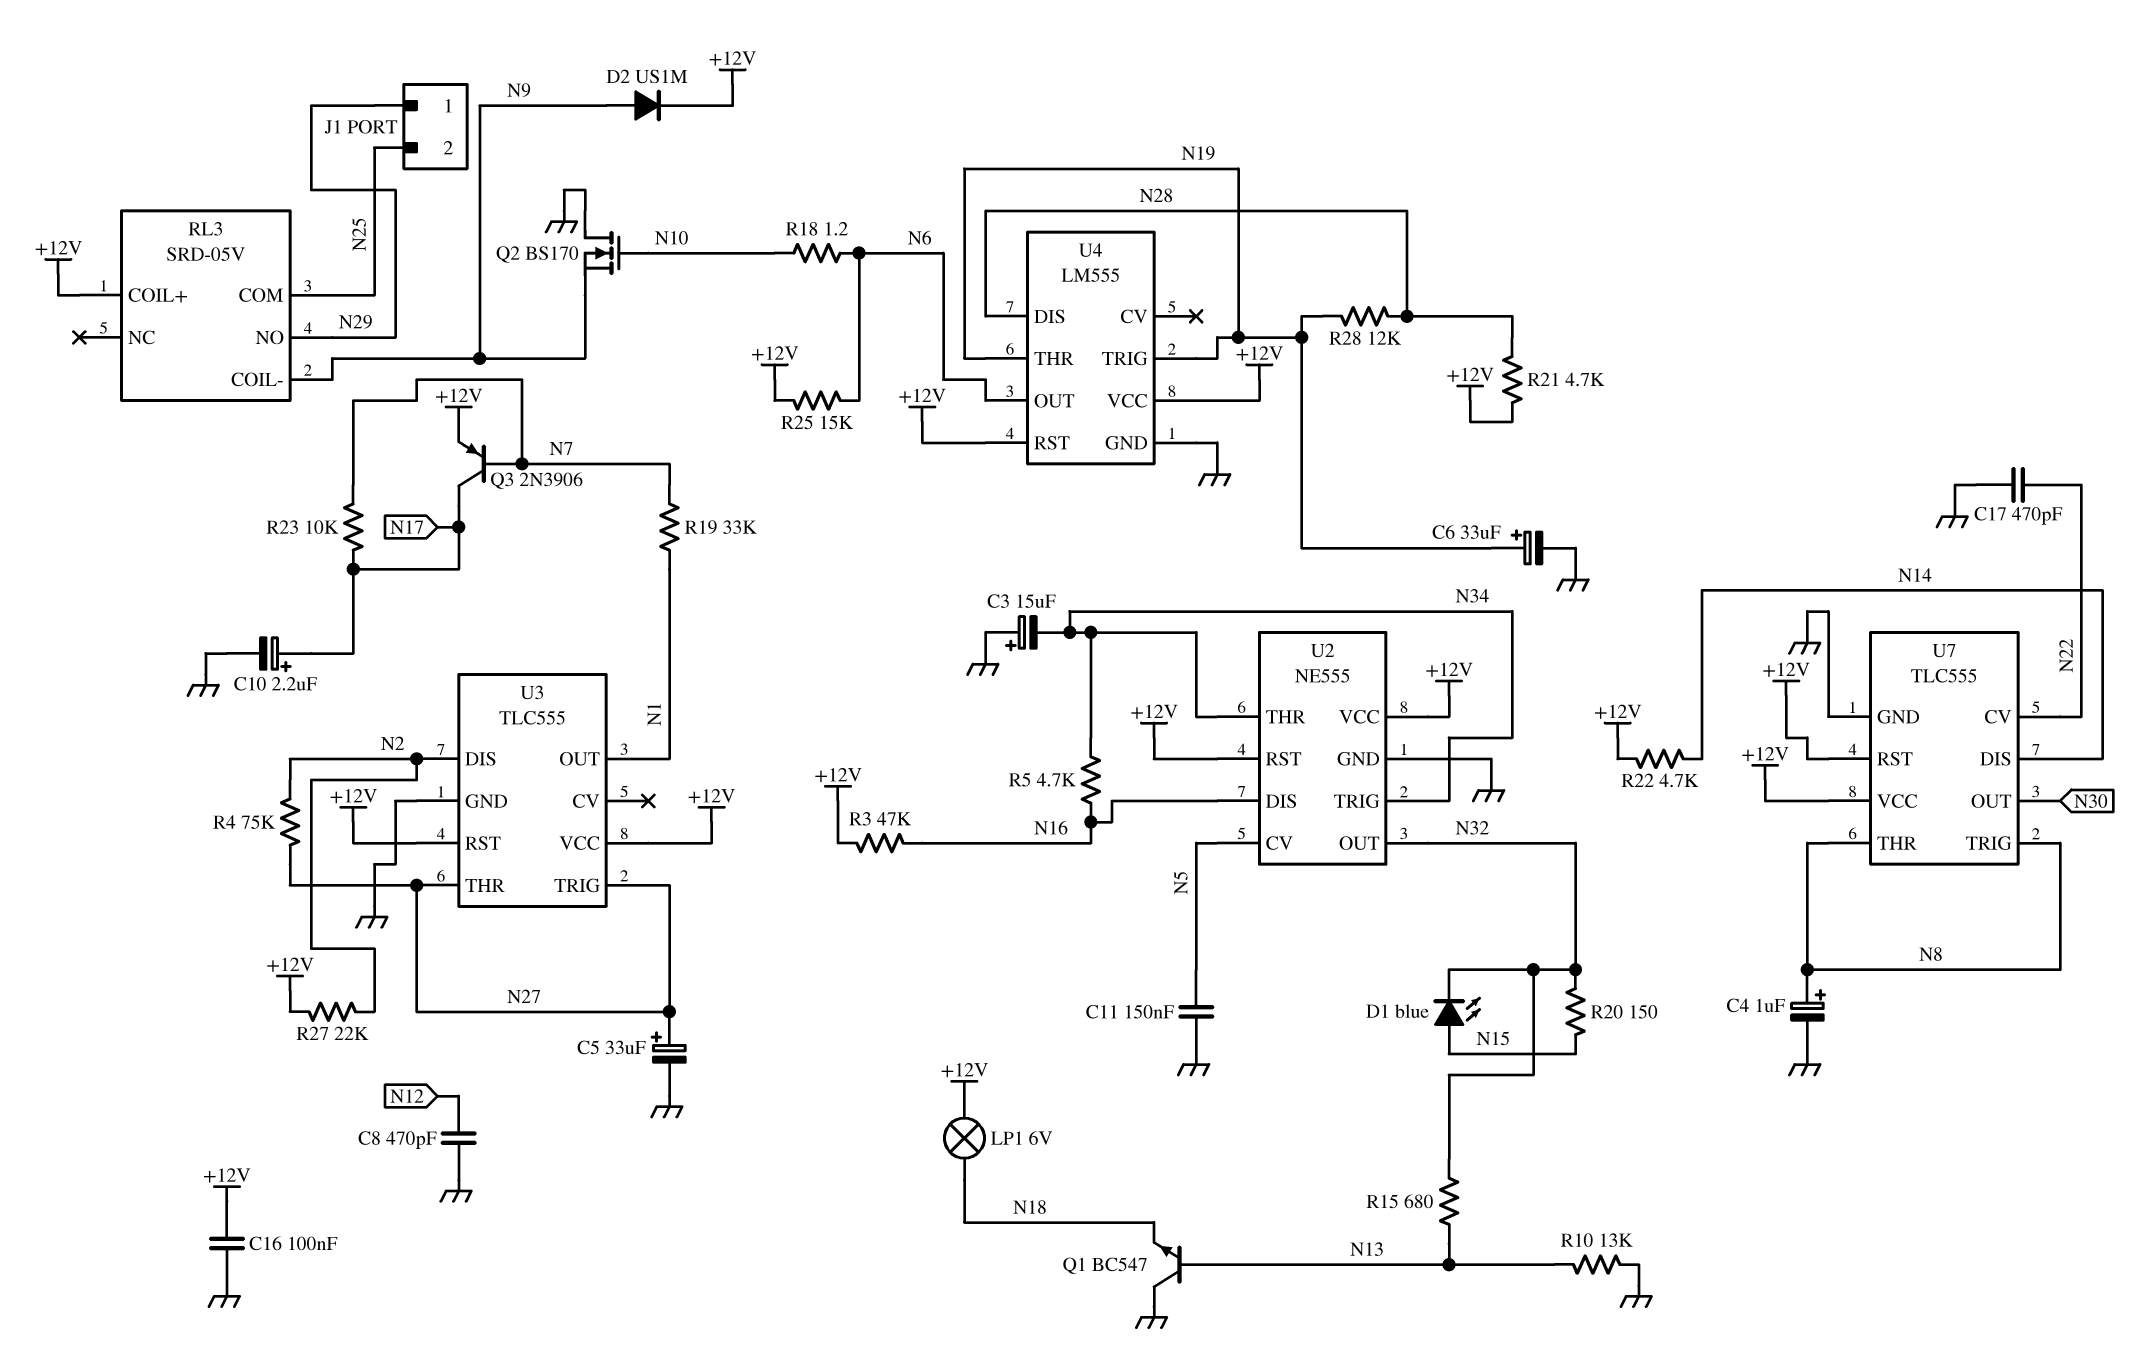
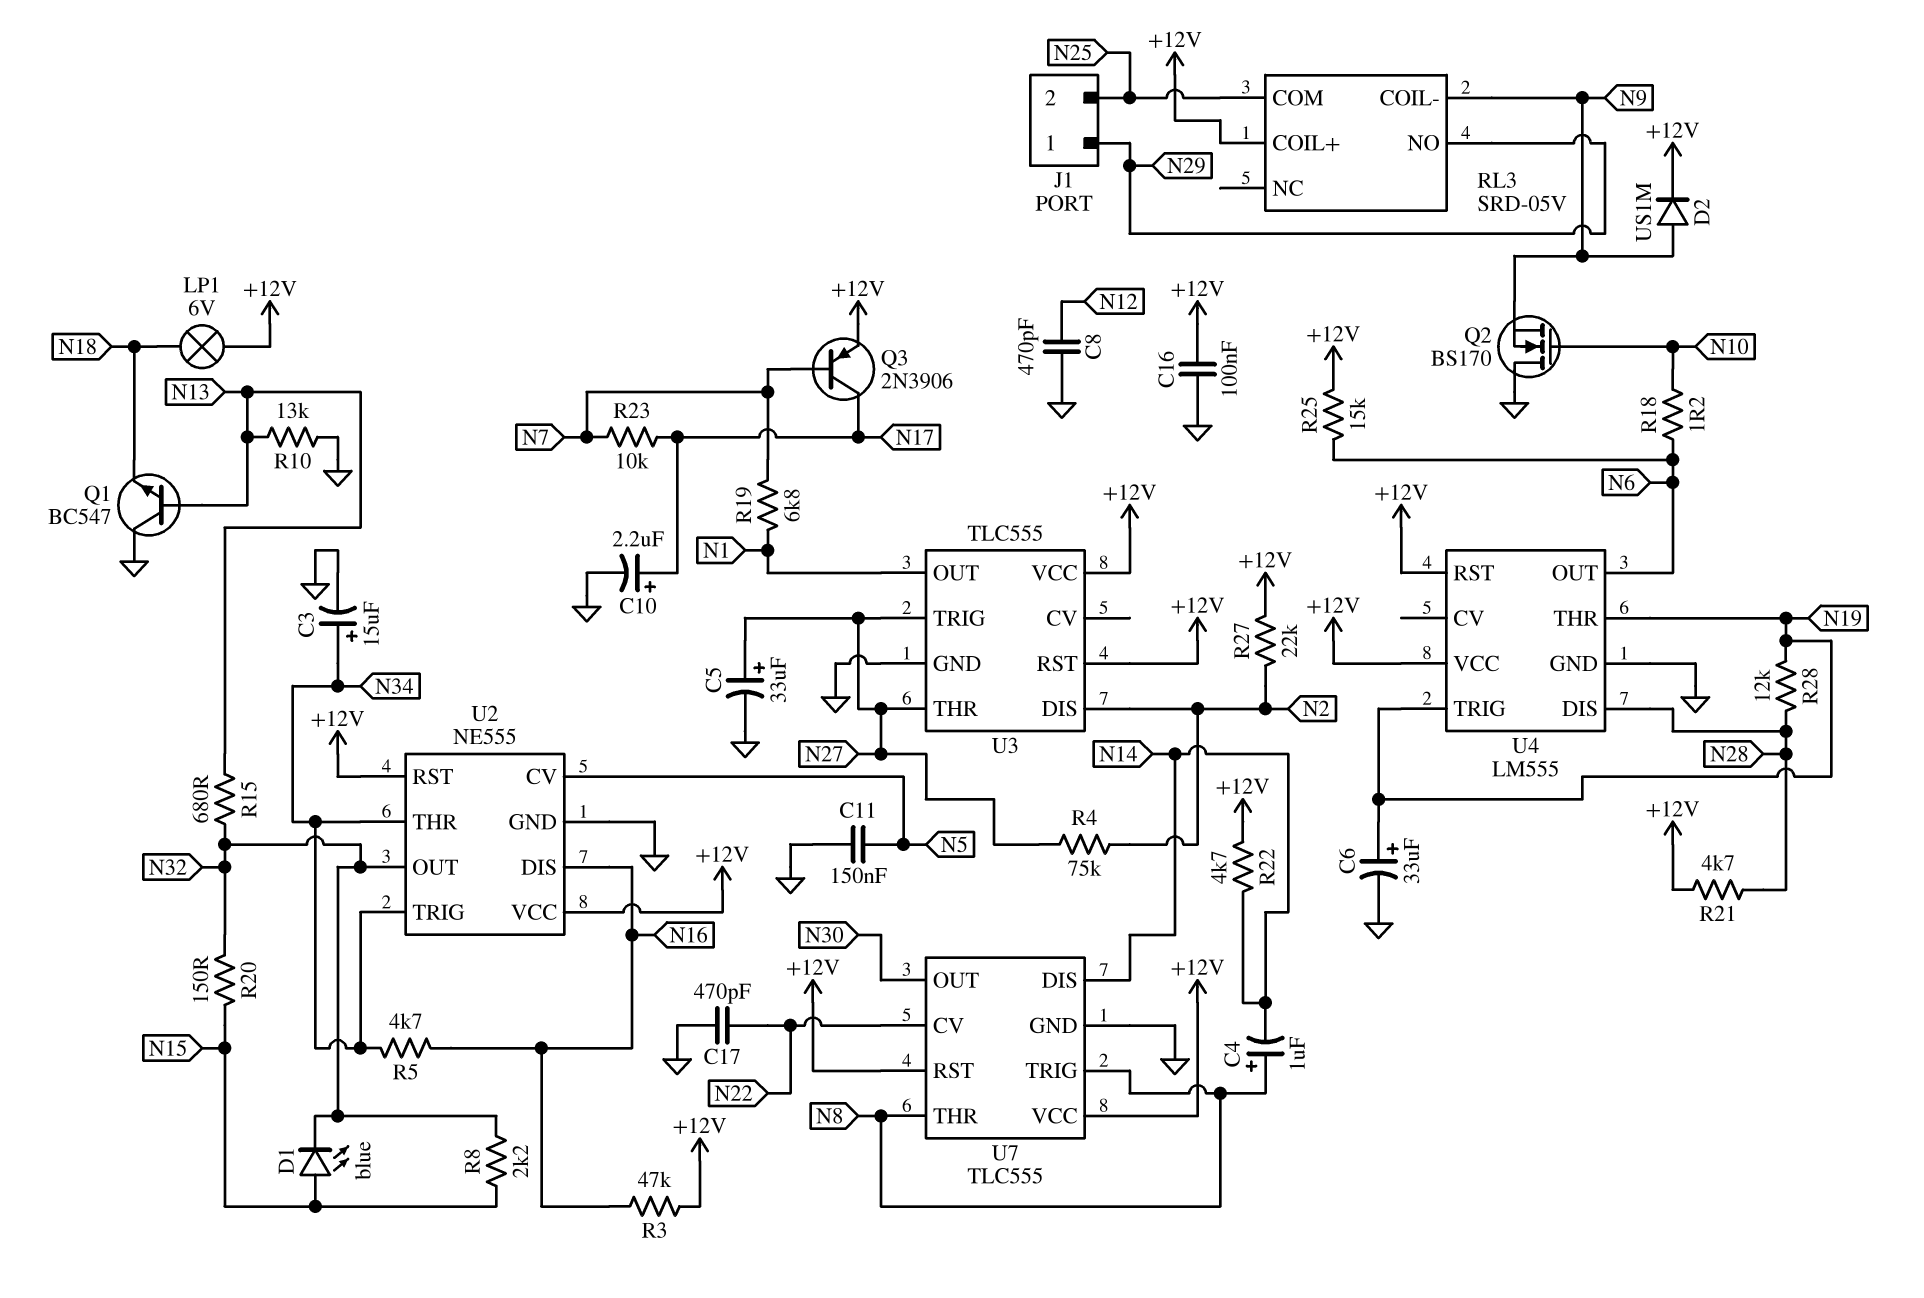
C3: 15uF (plus GND, minus N34) -> 15uF (plus N34, minus GND)
C4: 1uF (plus N8, minus GND) -> 1uF (plus N8, minus N14)
R8: none -> 2.2k (N15, N32)
R19: 33k (N1, N7) -> 6.8k (N1, N7)

